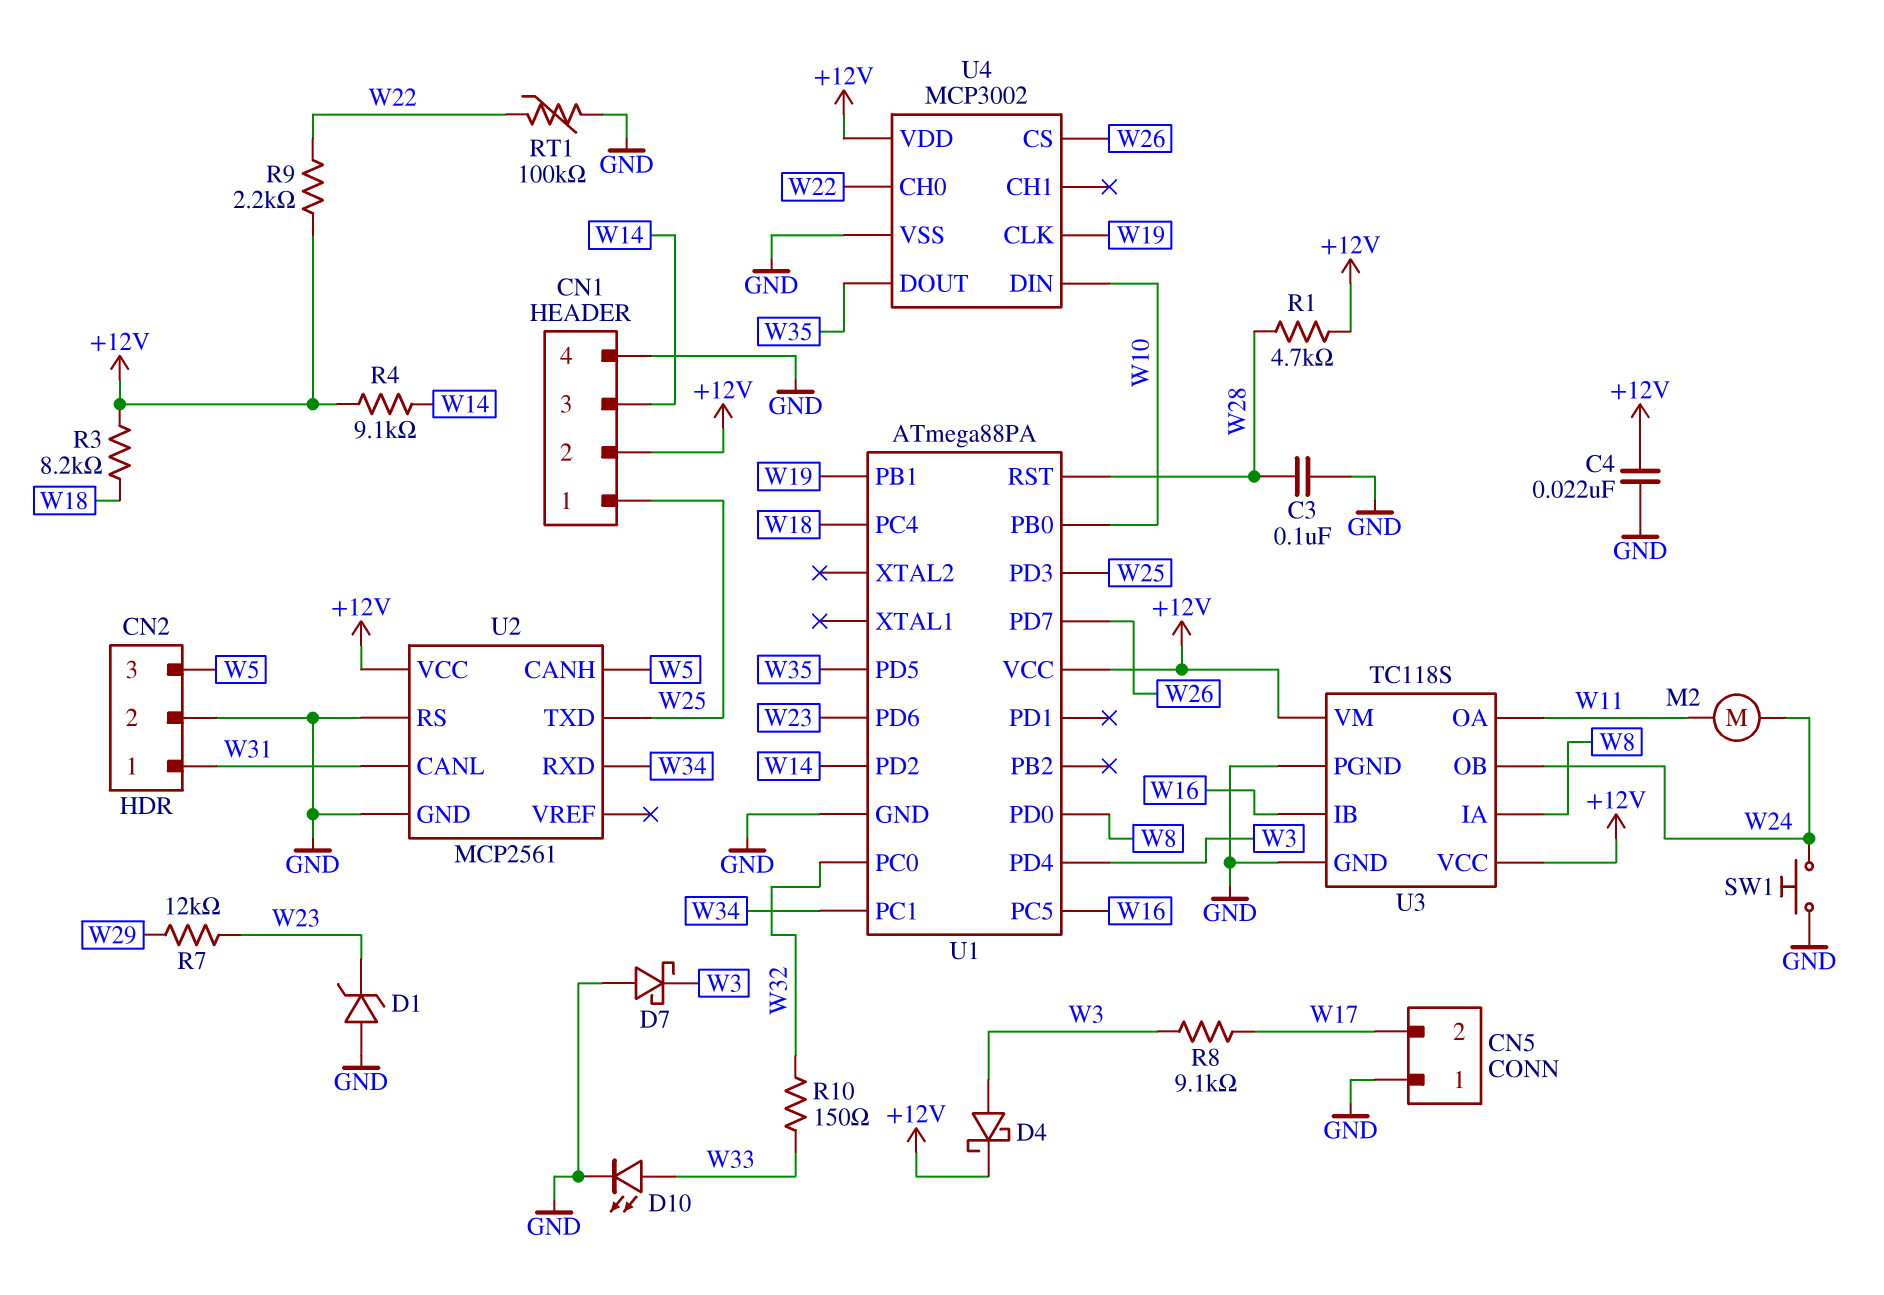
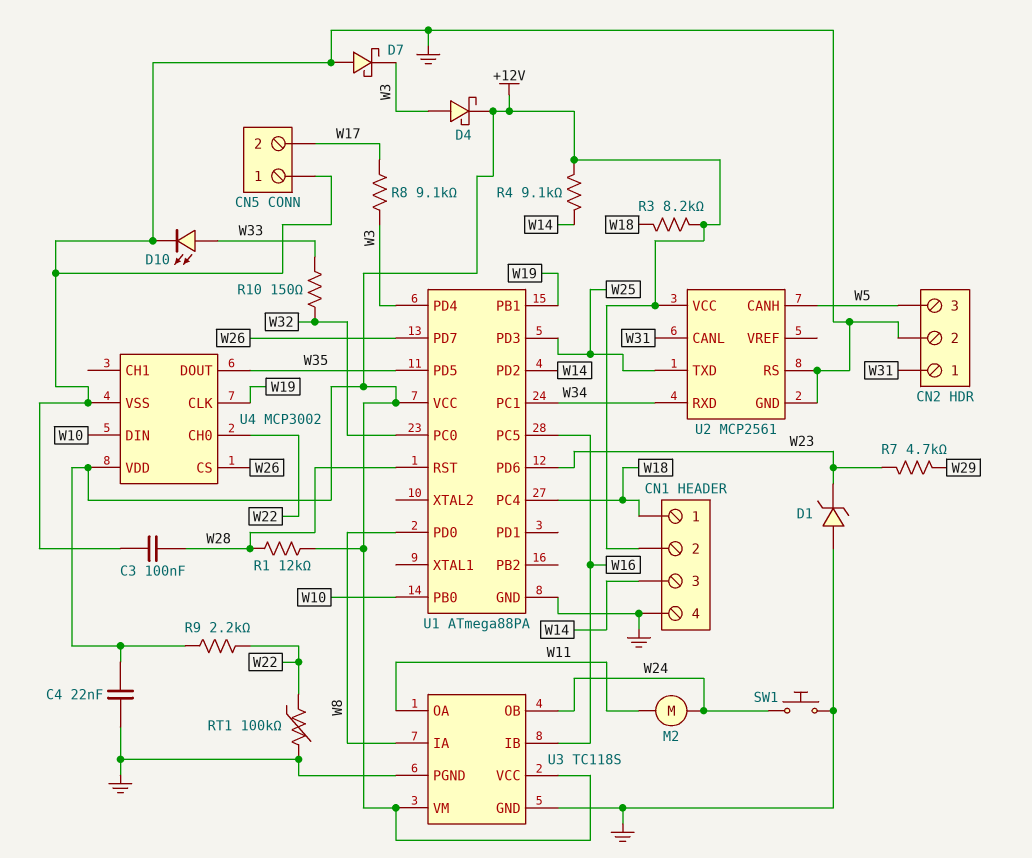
CN1 pin 1: W25 -> W18
R1: 4.7k (+12V, W28) -> 12k (+12V, W28)
R7: 12k (W23, W29) -> 4.7k (W23, W29)

